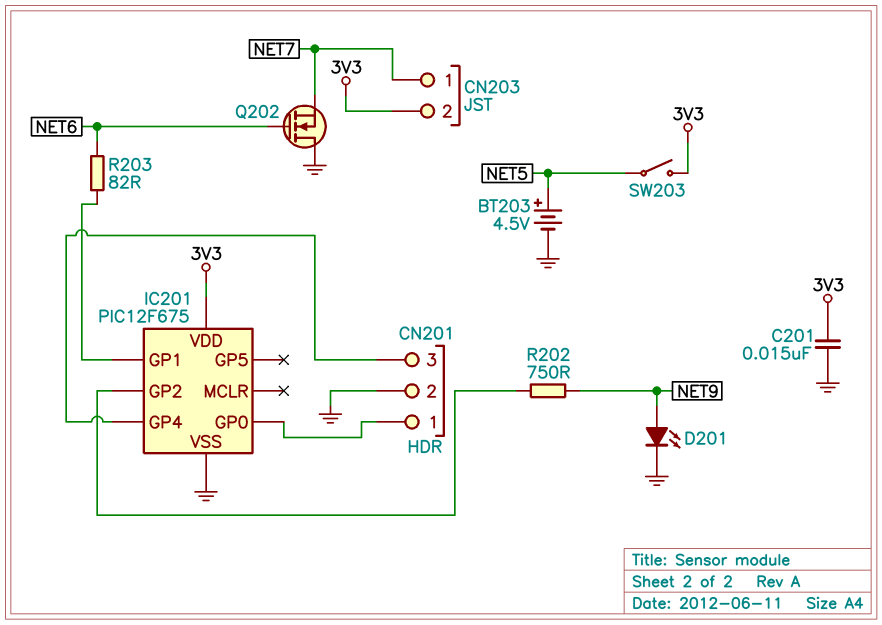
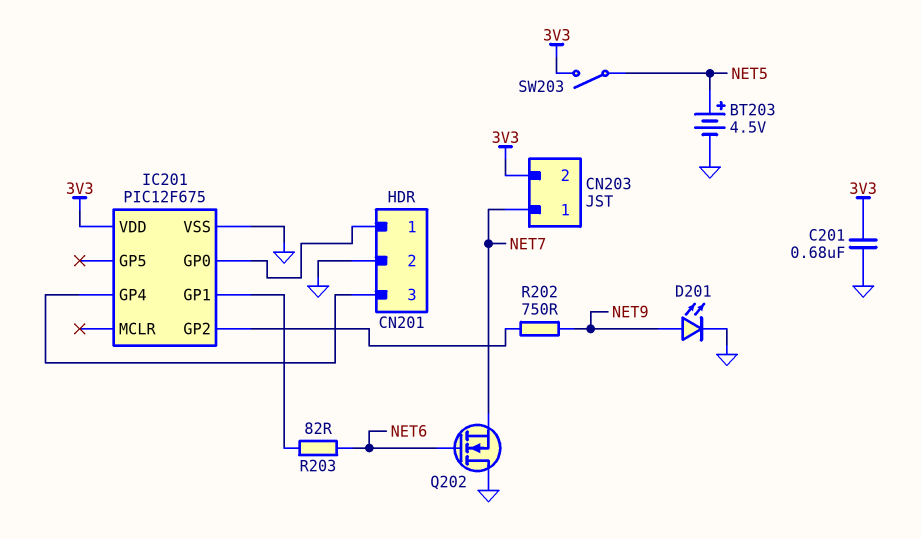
C201: 15nF (3V3, GND) -> 680nF (3V3, GND)

